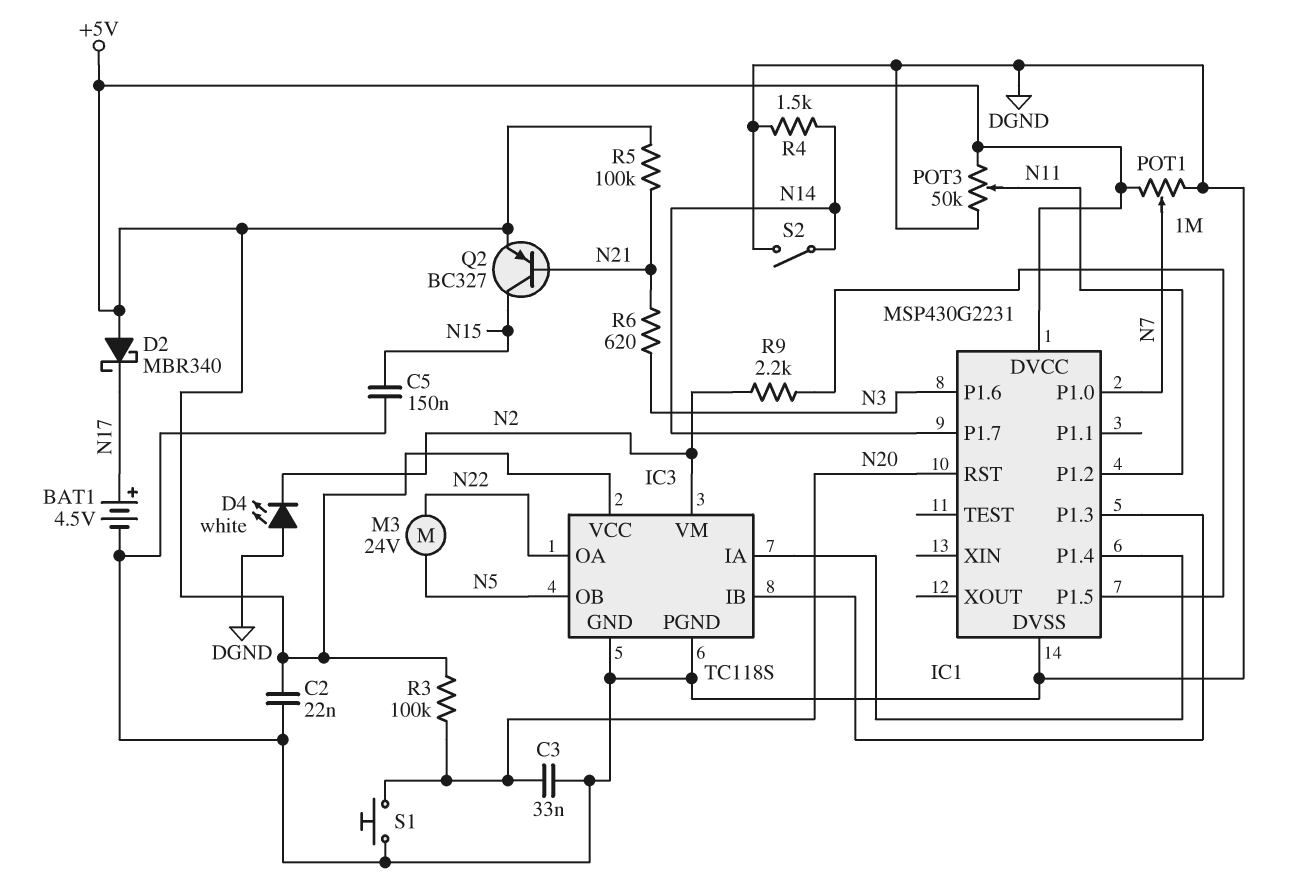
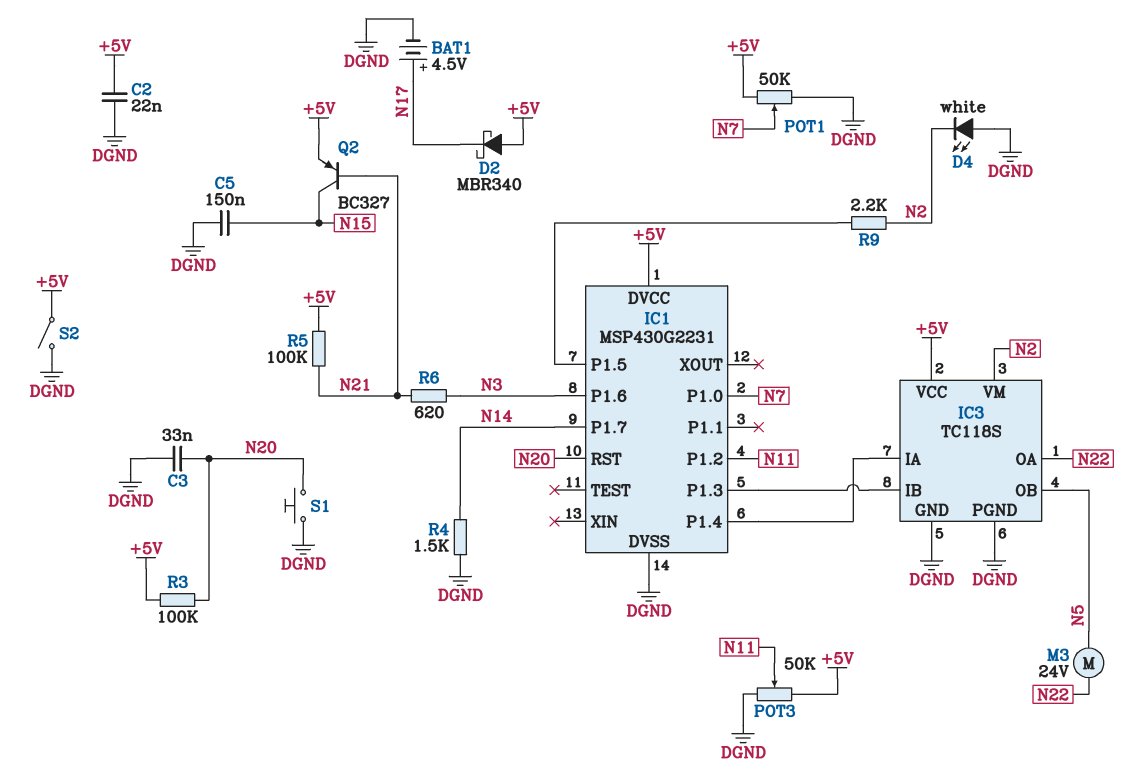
POT1: 1M (+5V, DGND, wiper N7) -> 50k (+5V, DGND, wiper N7)
S2: switch (DGND, N14) -> switch (+5V, DGND)

